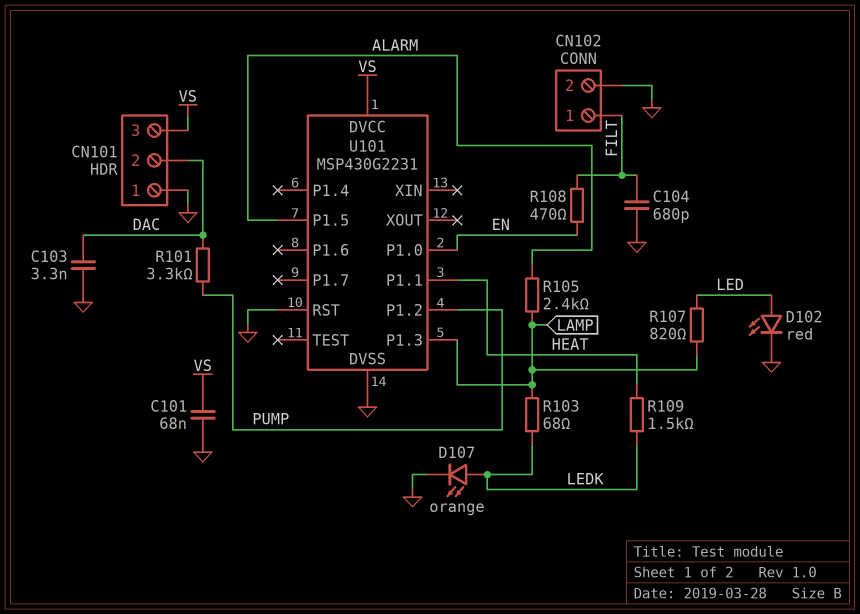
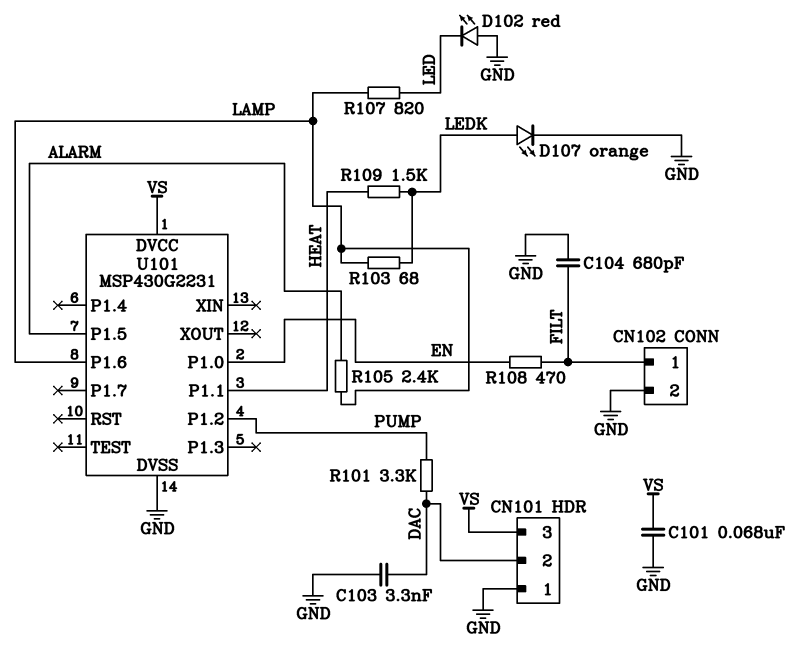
D102: LED red (A LED, K GND) -> LED red (A GND, K LED)
U101 pin P1.3: LAMP -> none
U101 pin P1.6: none -> LAMP
U101 pin RST: GND -> none

